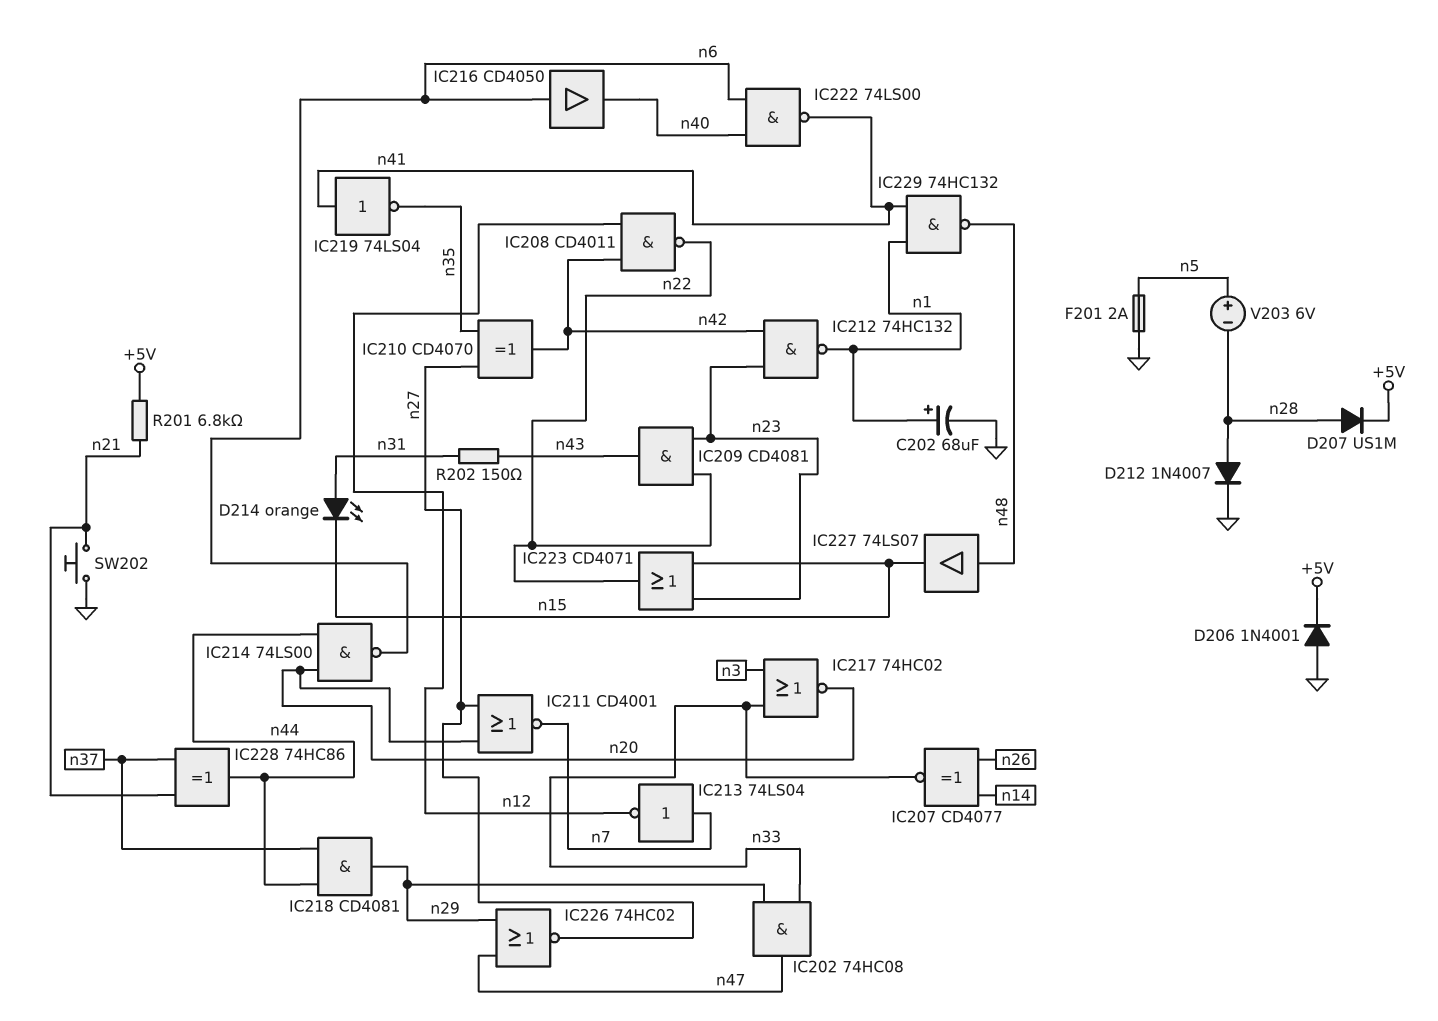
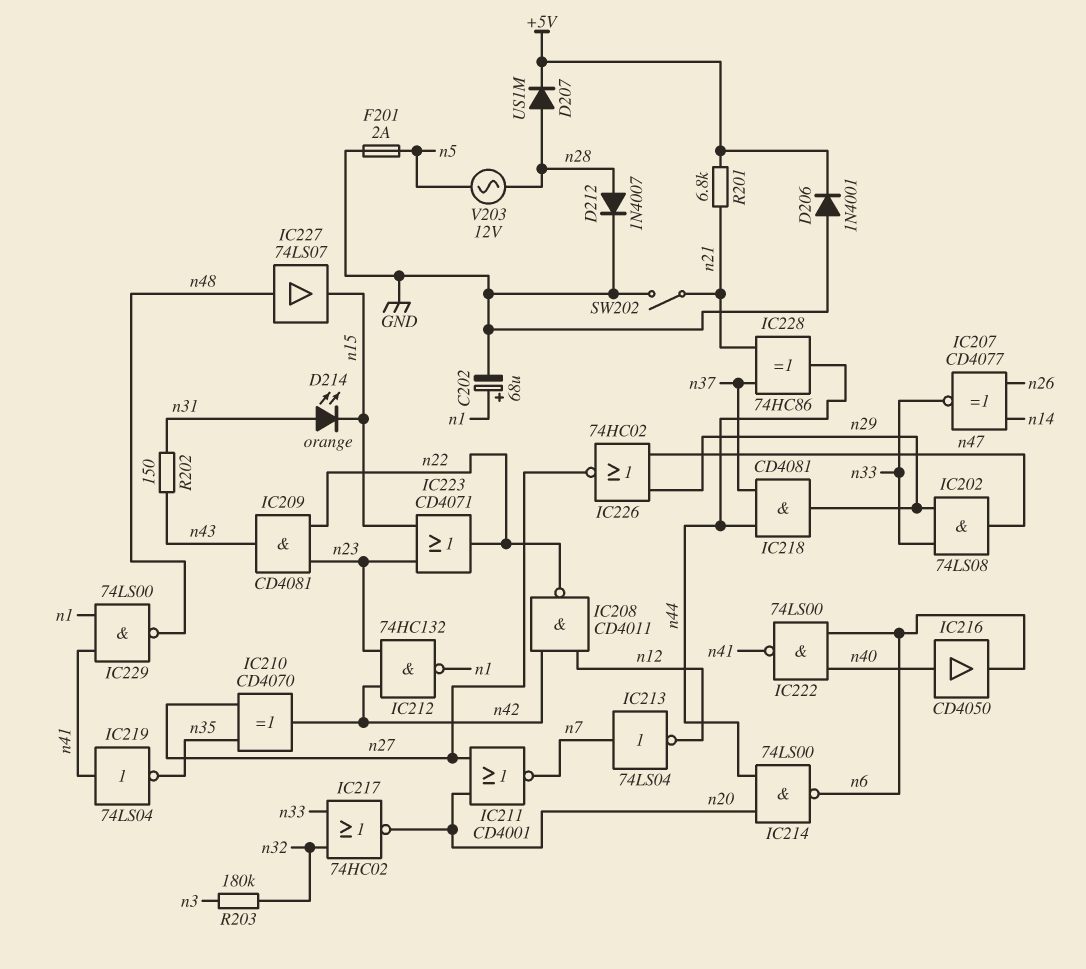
IC202: AND 74HC08 (in n29, in n33, out n47) -> AND 74LS08 (in n29, in n33, out n47)
IC216: buffer CD4050 (in n6, out n40) -> buffer CD4050 (in n40, out n6)
IC217: NOR 74HC02 (in n3, in n33, out n20) -> NOR 74HC02 (in n32, in n33, out n20)
IC229: NAND 74HC132 (in n1, in n41, out n48) -> NAND 74LS00 (in n1, in n41, out n48)
R203: none -> 180k (n3, n32)
SW202: button (GND, n21) -> switch (GND, n21)
V203: 6V (plus n5, minus n28) -> AC 12V (n5, n28)

